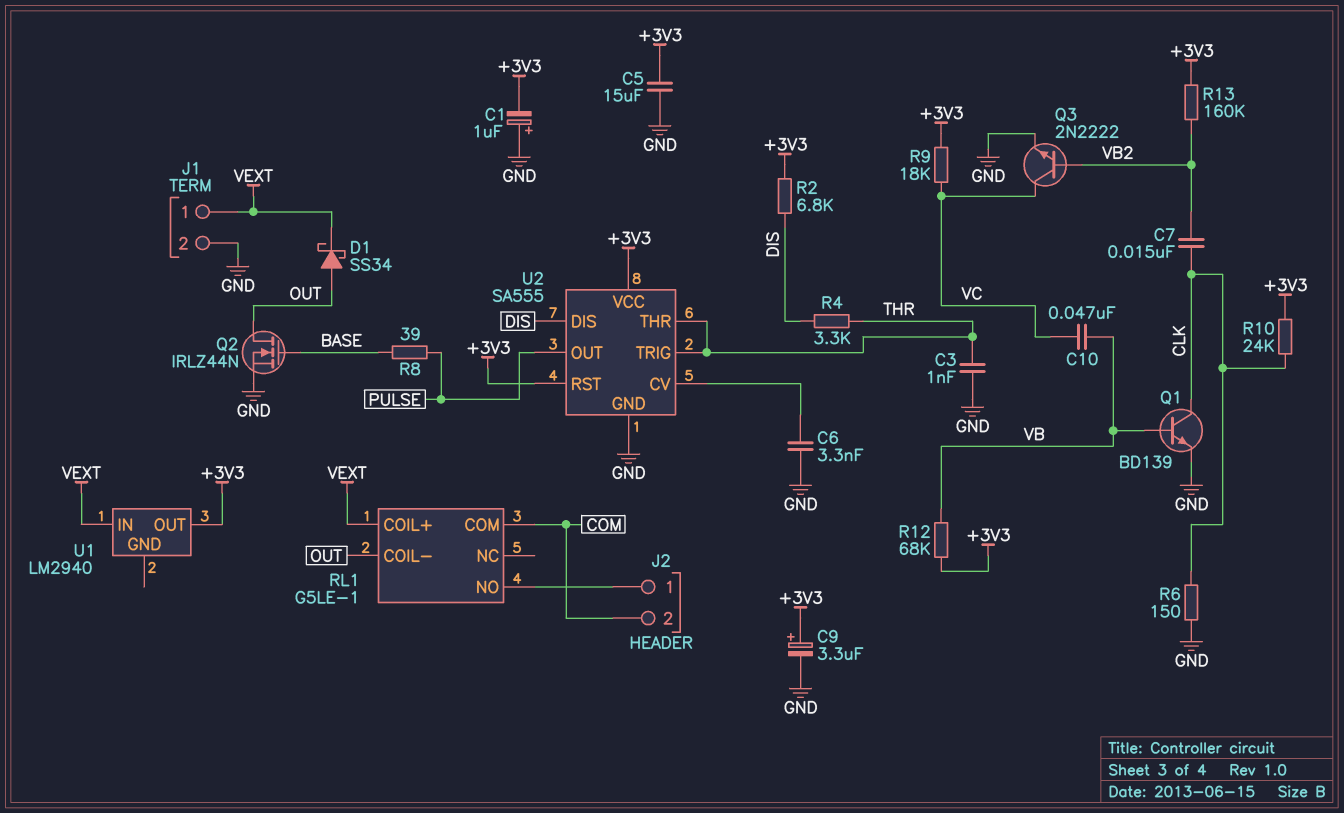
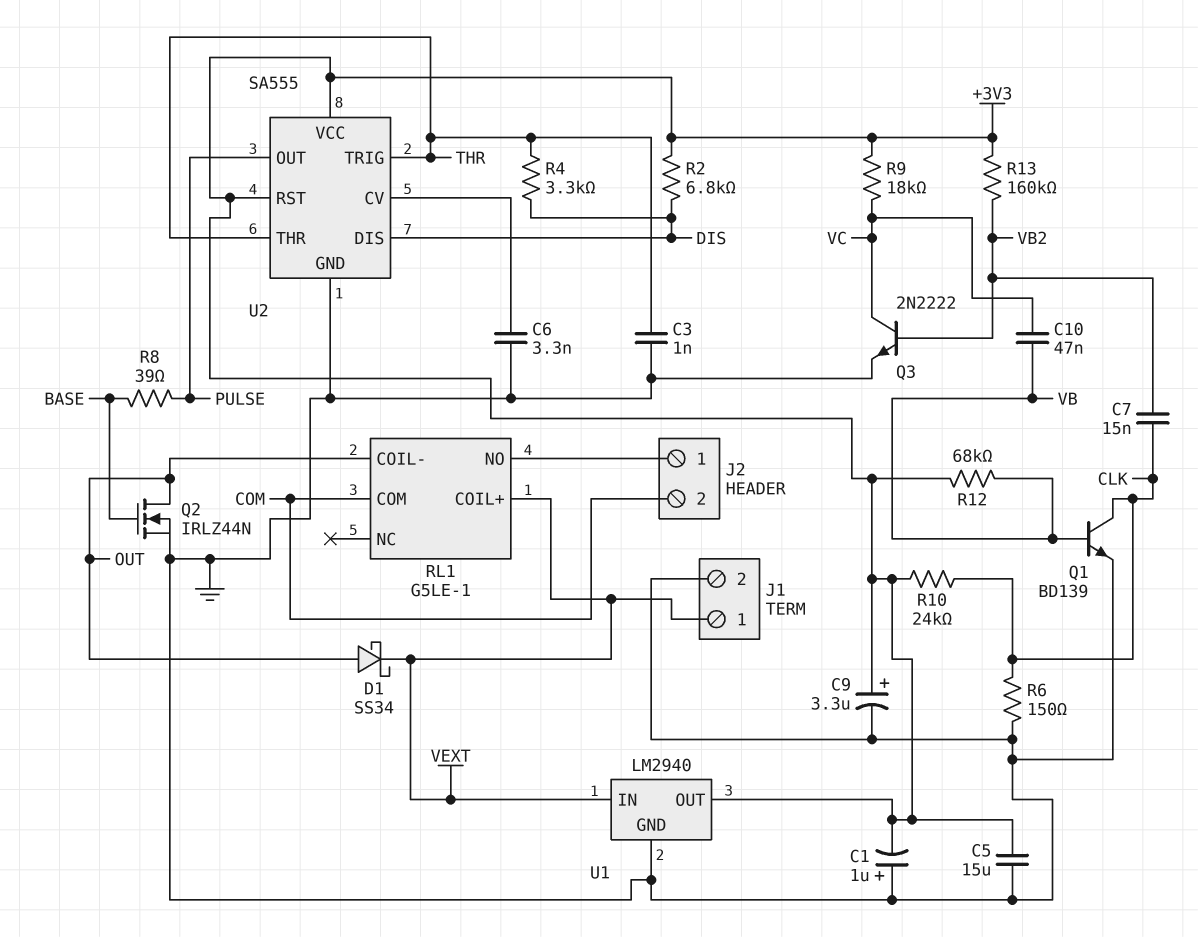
U1 pin GND: none -> GND

